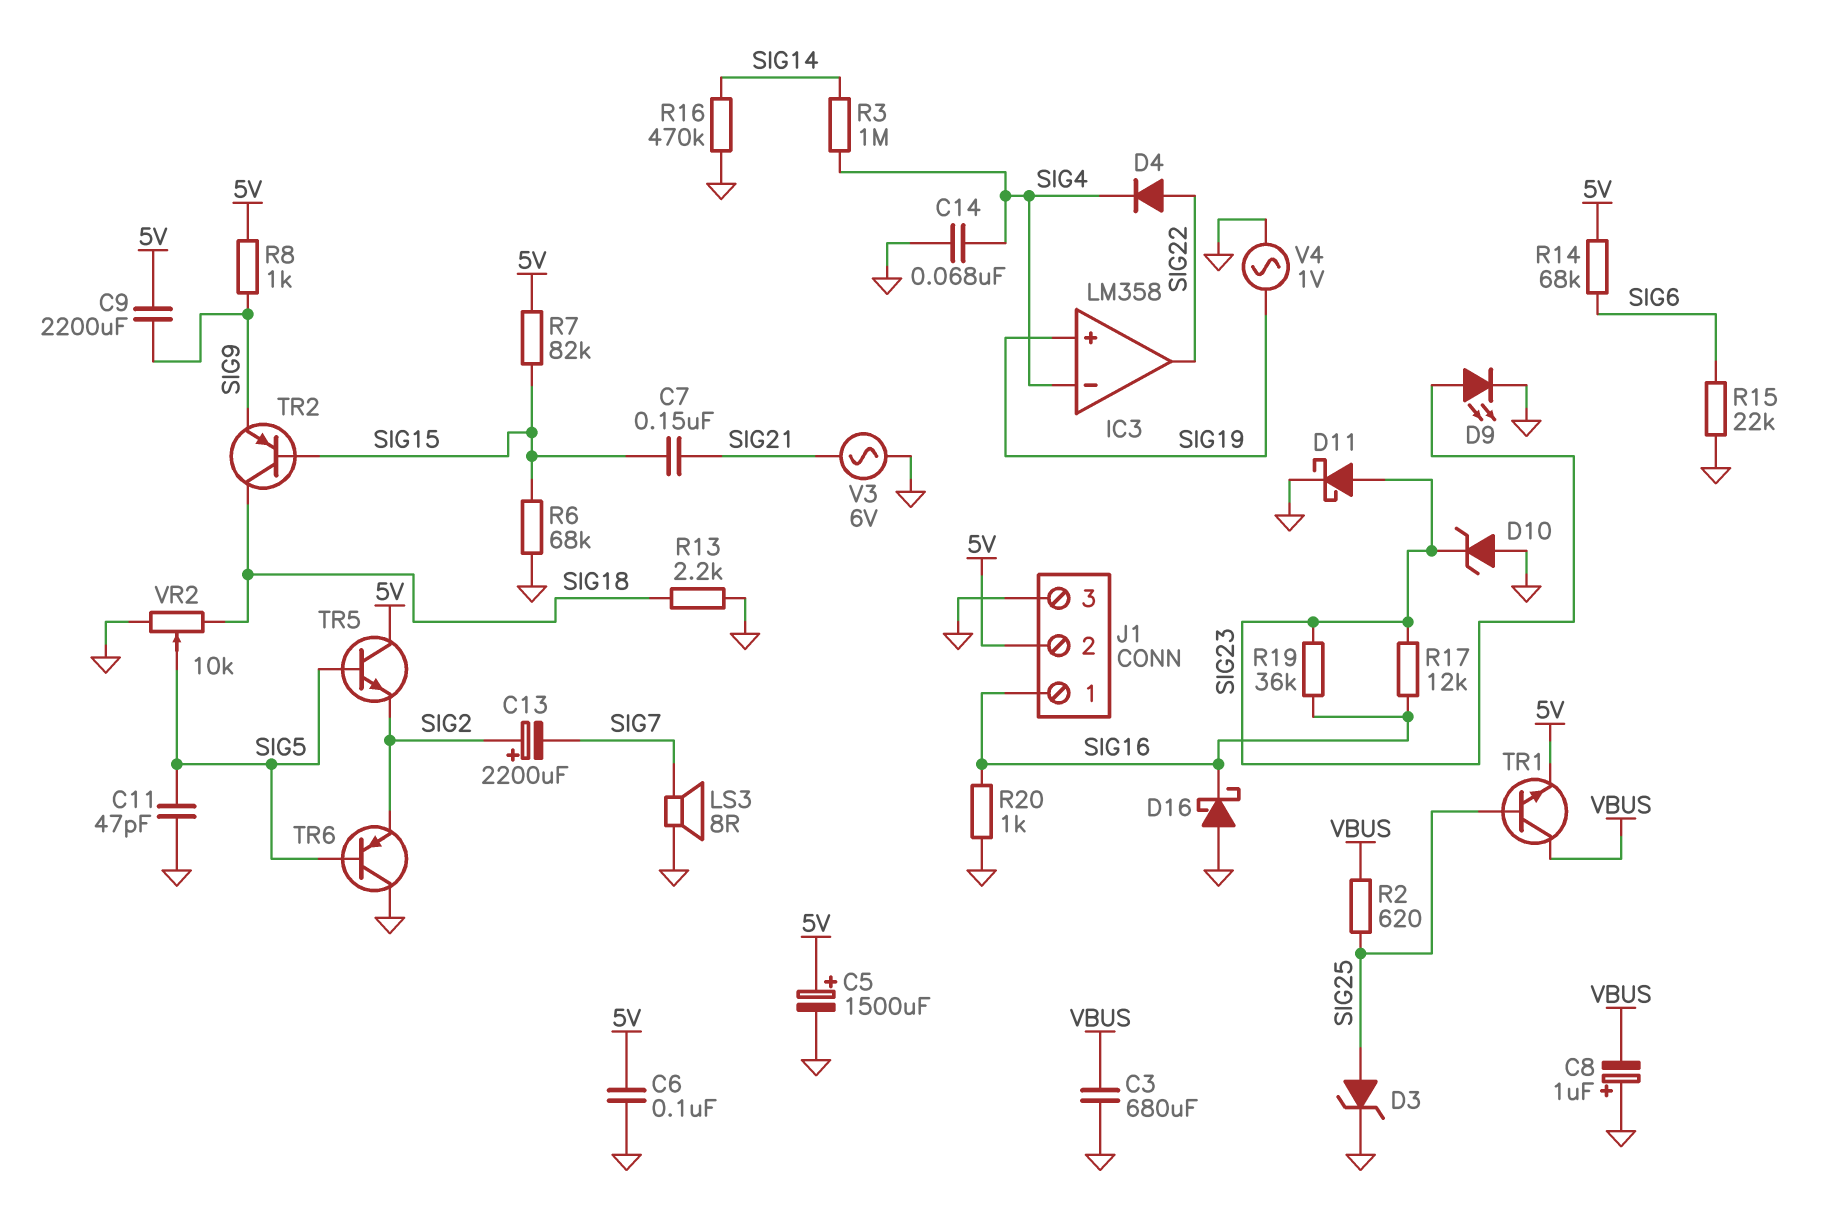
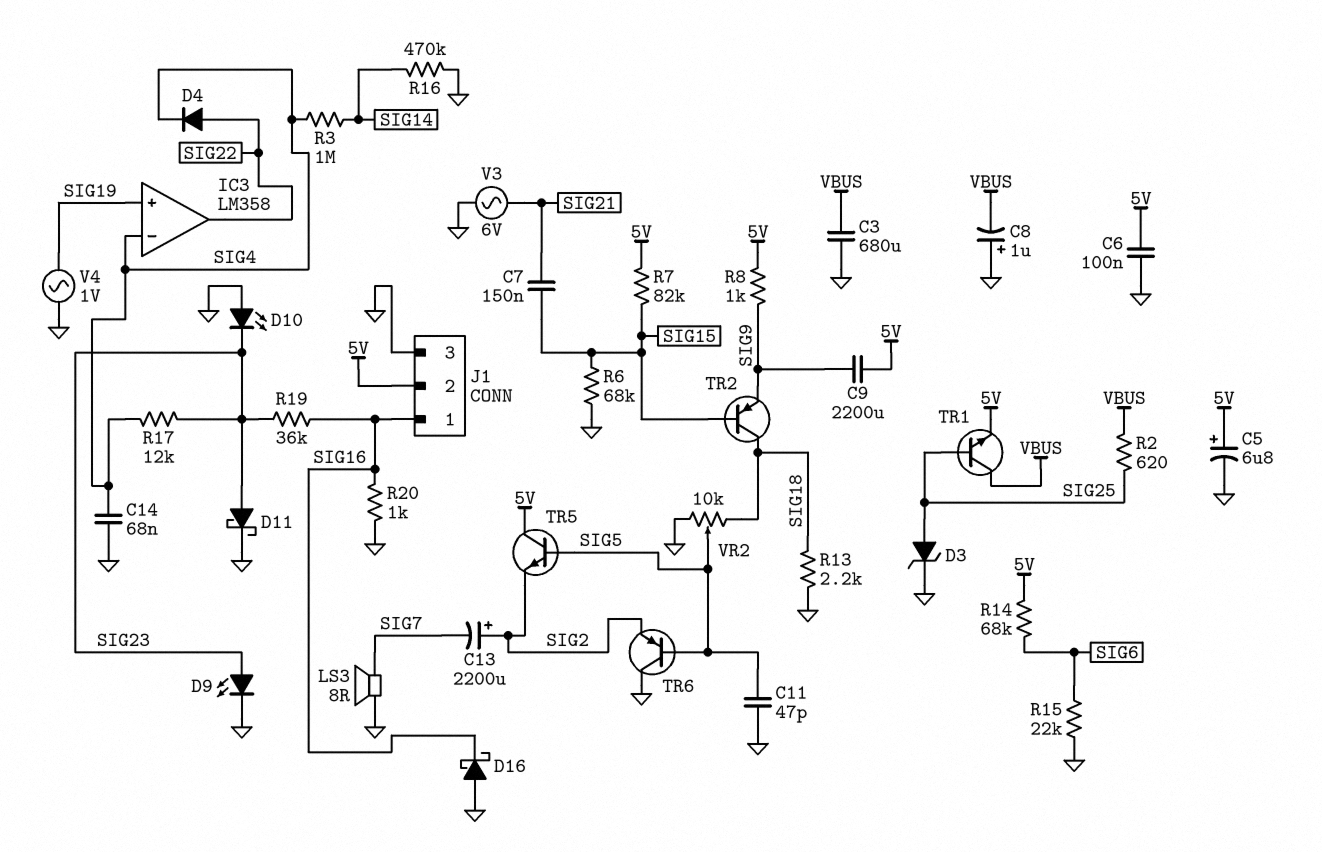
C5: 1500uF (plus 5V, minus GND) -> 6.8uF (plus 5V, minus GND)
D10: zener (A GND, K SIG23) -> LED (A GND, K SIG23)
R17: 12k (SIG16, SIG23) -> 12k (SIG4, SIG23)

